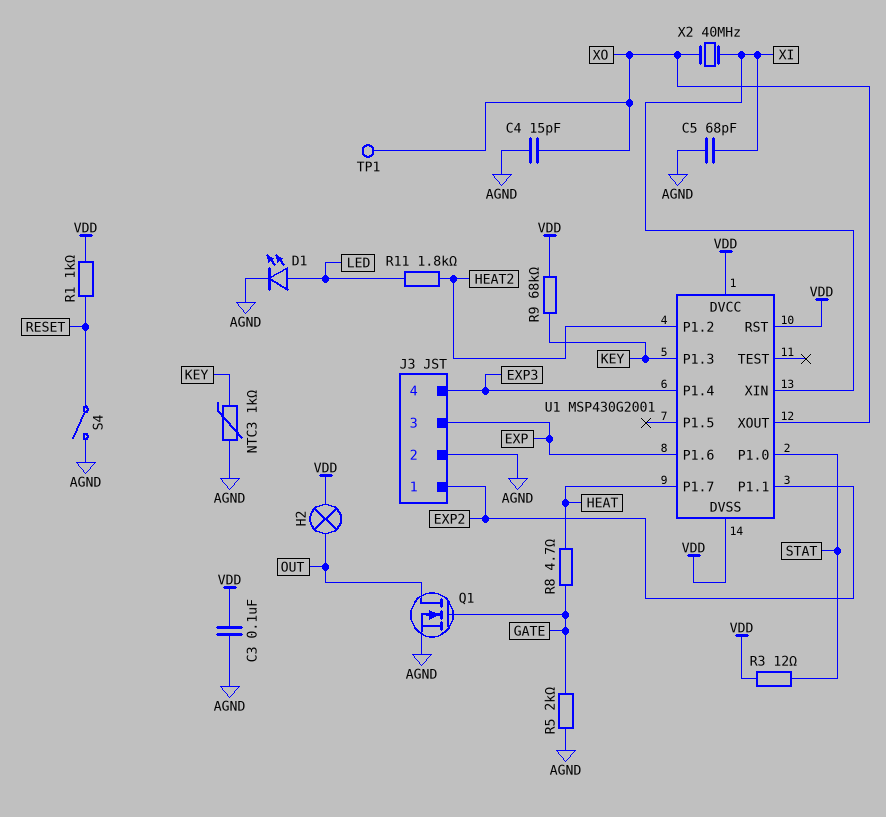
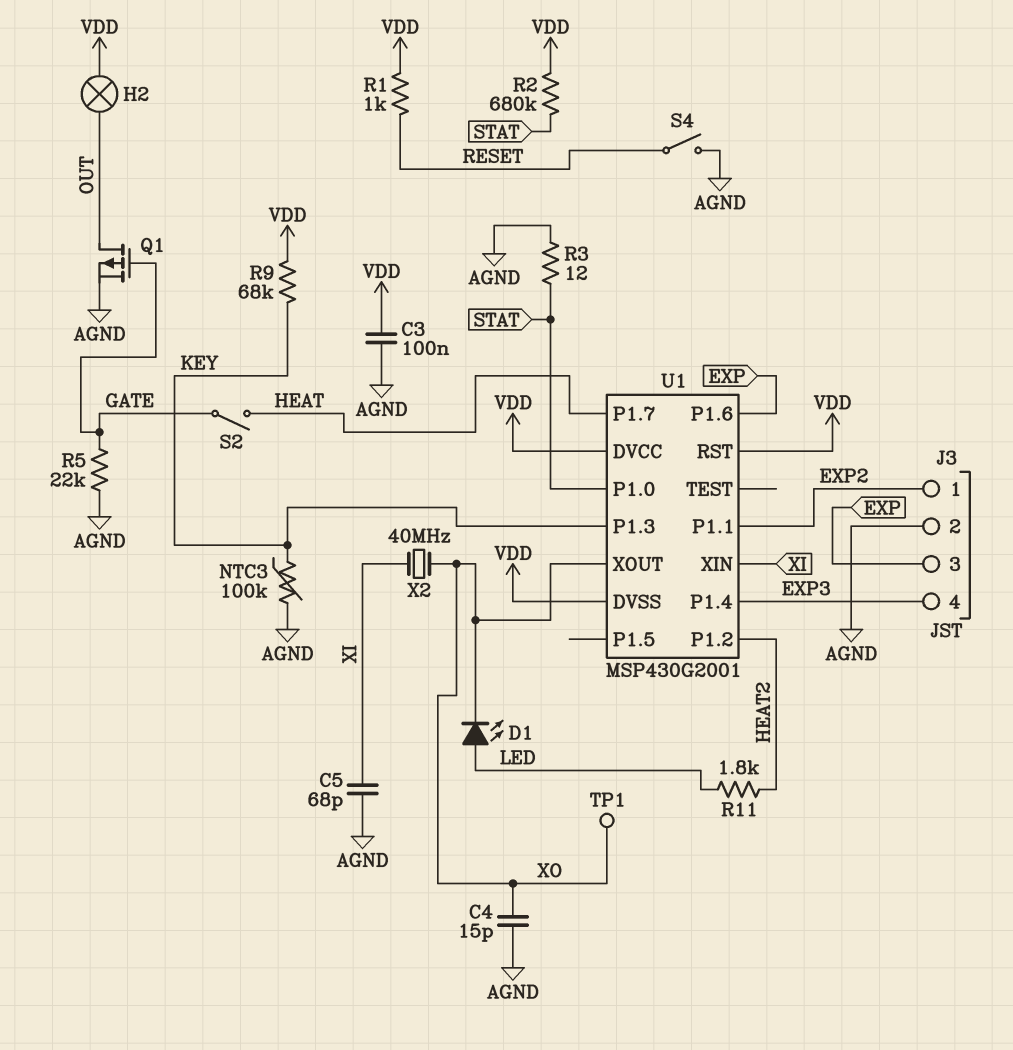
D1: LED (A LED, K AGND) -> LED (A LED, K XO)
NTC3: 1k (AGND, KEY) -> 100k (AGND, KEY)
Q1: NMOS (G GATE, D OUT, S AGND) -> PMOS (G GATE, D OUT, S AGND)
R2: none -> 680k (STAT, VDD)
R3: 12 (STAT, VDD) -> 12 (AGND, STAT)
R5: 2k (AGND, GATE) -> 22k (AGND, GATE)
R8: 4.7 (GATE, HEAT) -> none
S2: none -> switch (GATE, HEAT)

